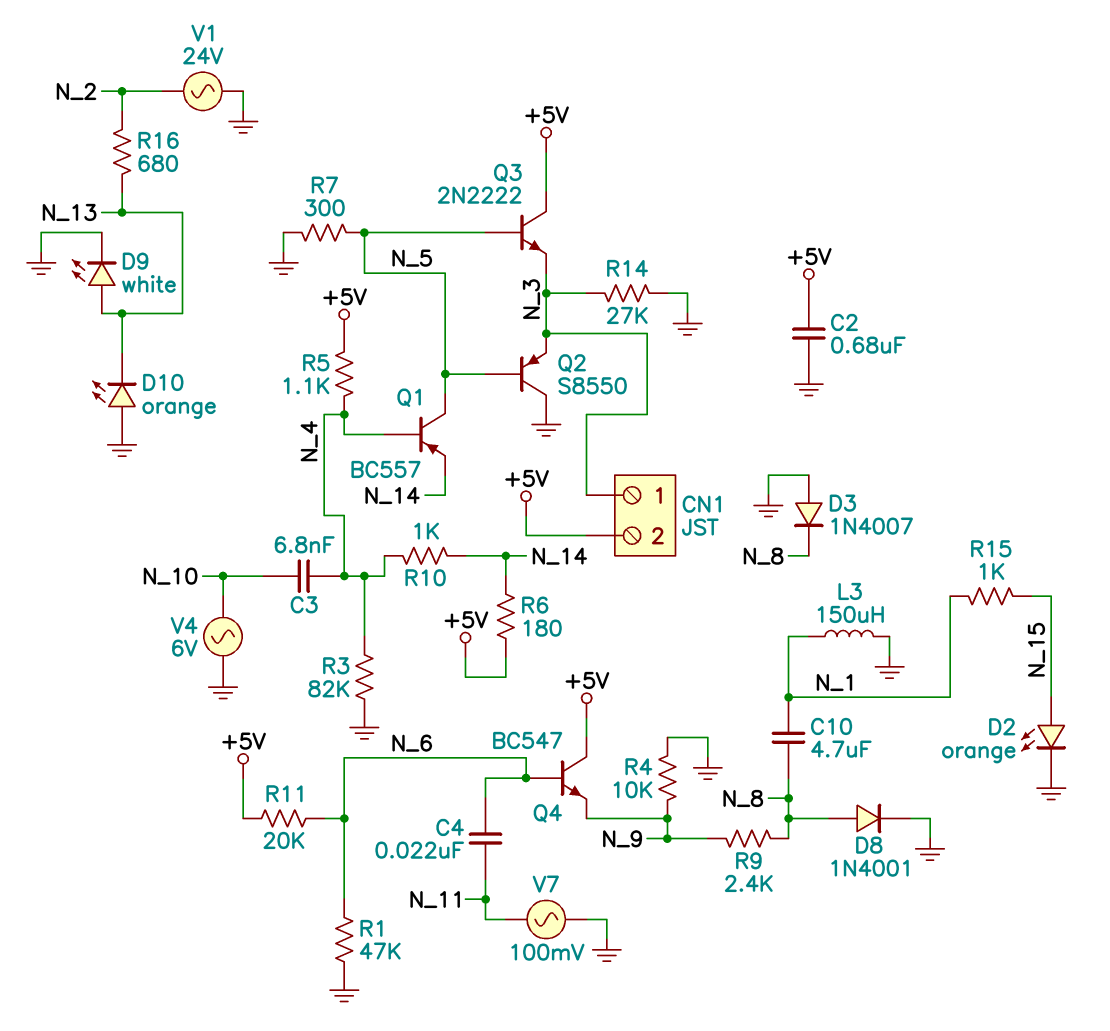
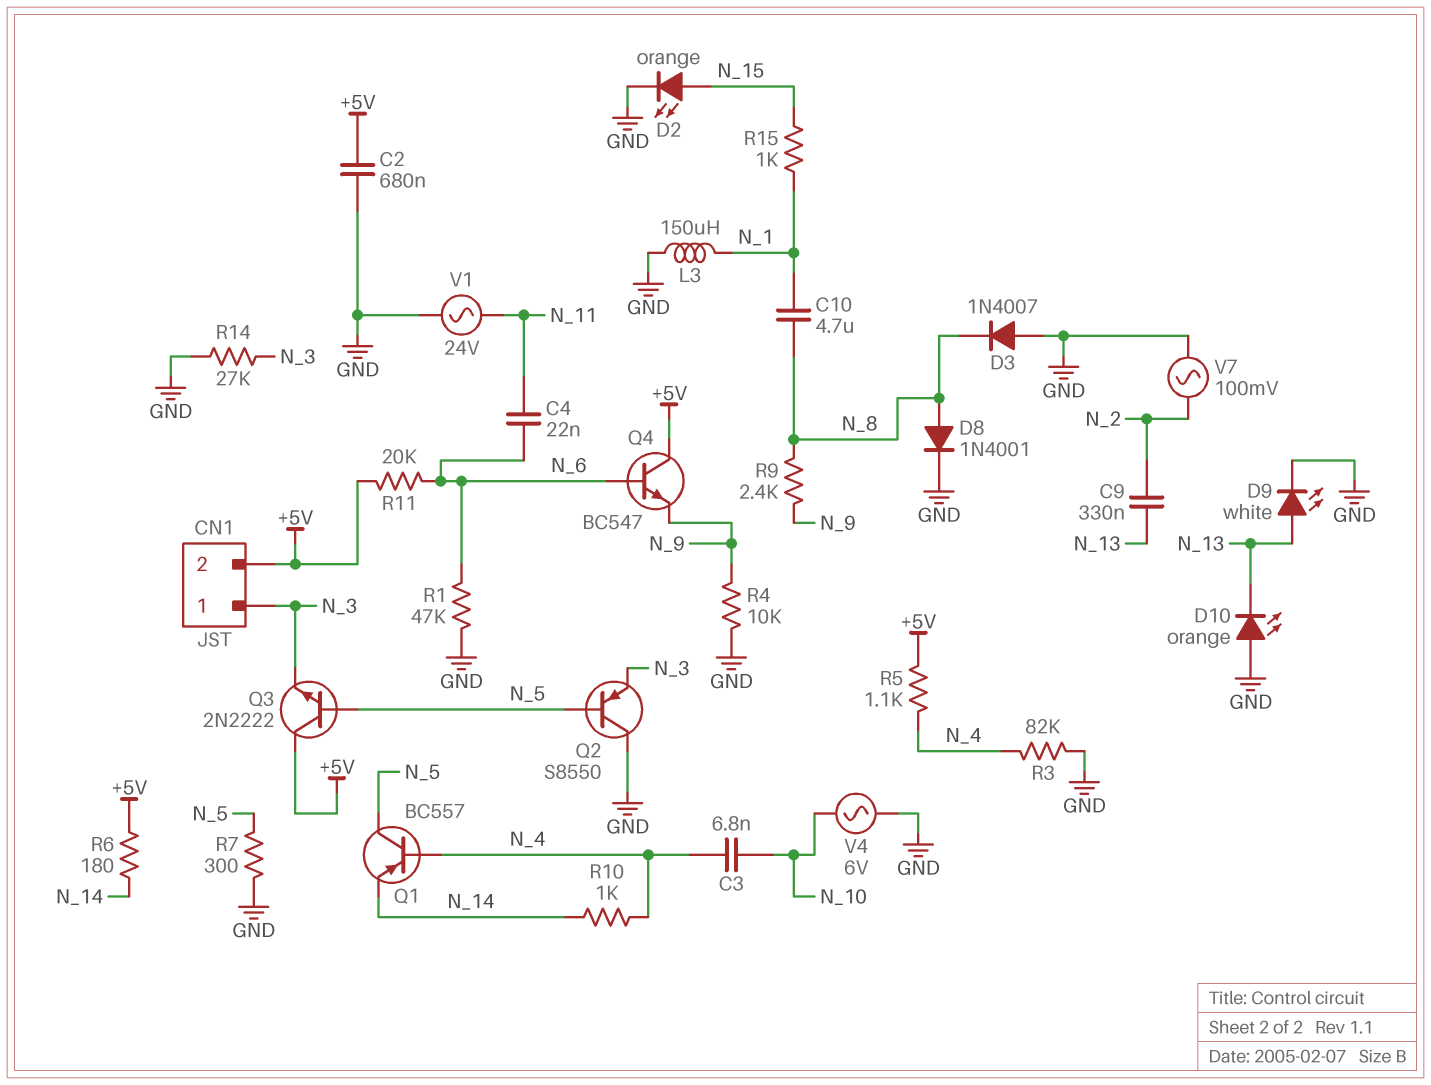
C9: none -> 330nF (N_2, N_13)
R16: 680 (N_2, N_13) -> none
V1: AC 24V (GND, N_2) -> AC 24V (GND, N_11)
V7: AC 100mV (GND, N_11) -> AC 100mV (GND, N_2)

